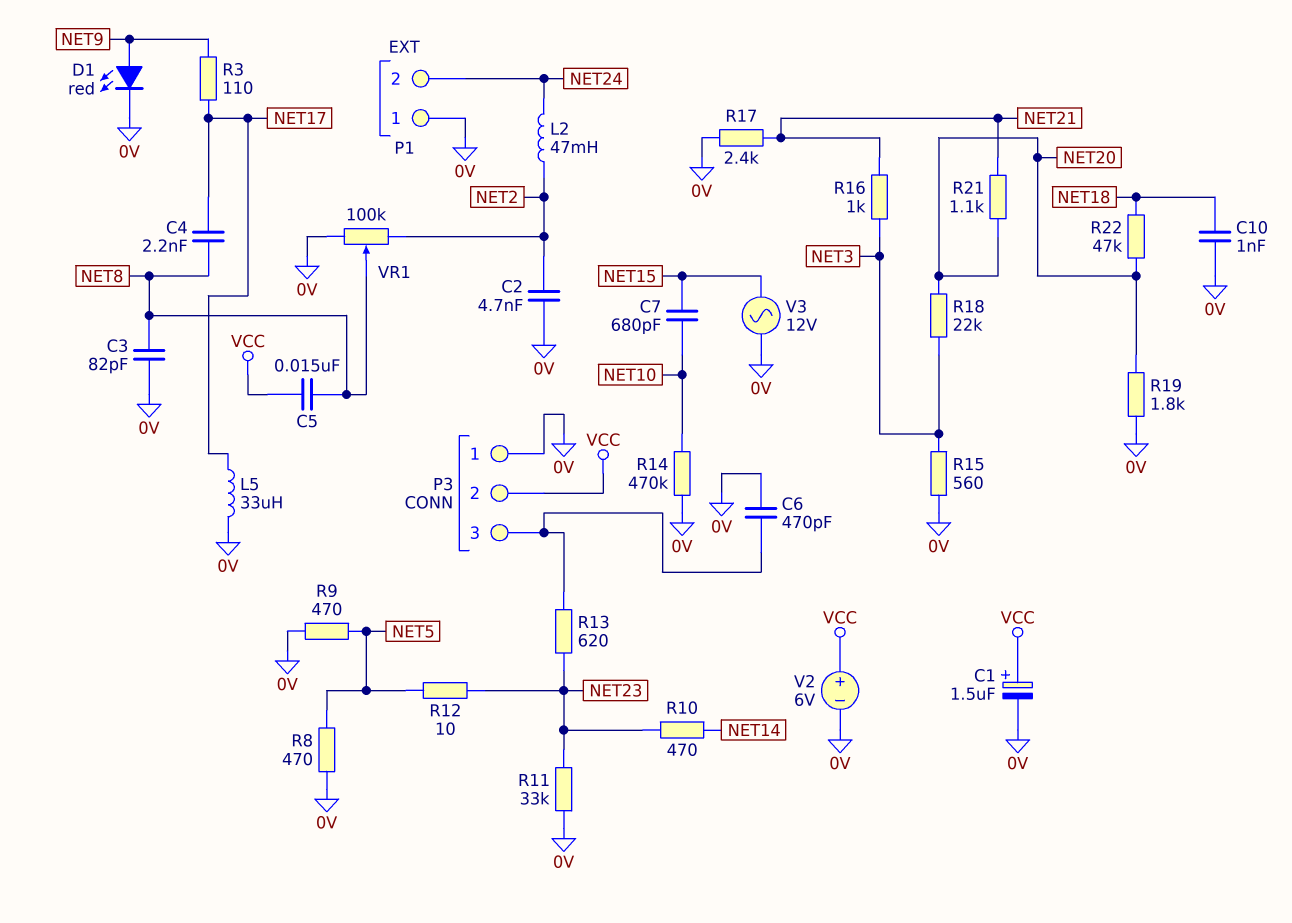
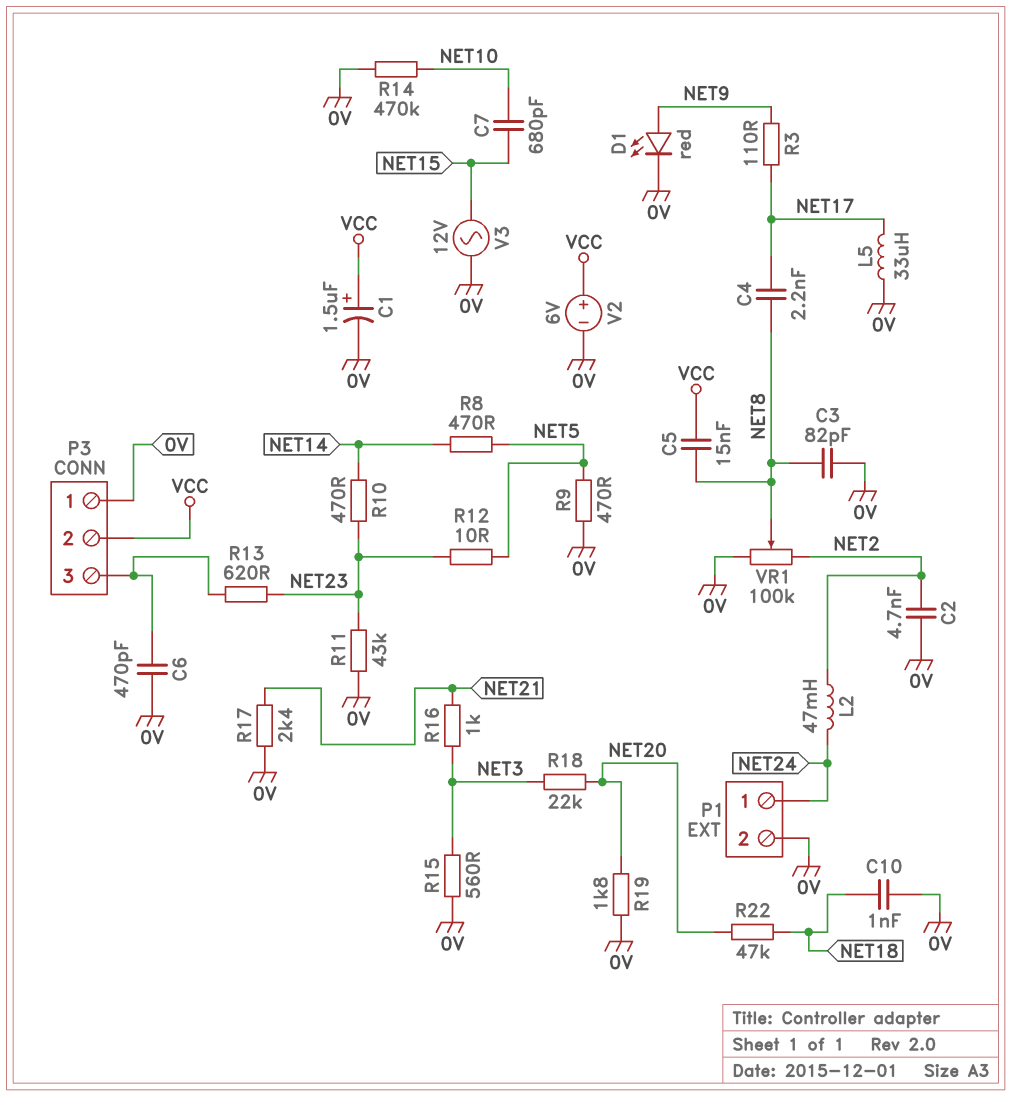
P1 pin 1: 0V -> NET24
P1 pin 2: NET24 -> 0V
R8: 470 (0V, NET5) -> 470 (NET5, NET14)
R11: 33k (0V, NET23) -> 43k (0V, NET23)
R21: 1.1k (NET20, NET21) -> none

